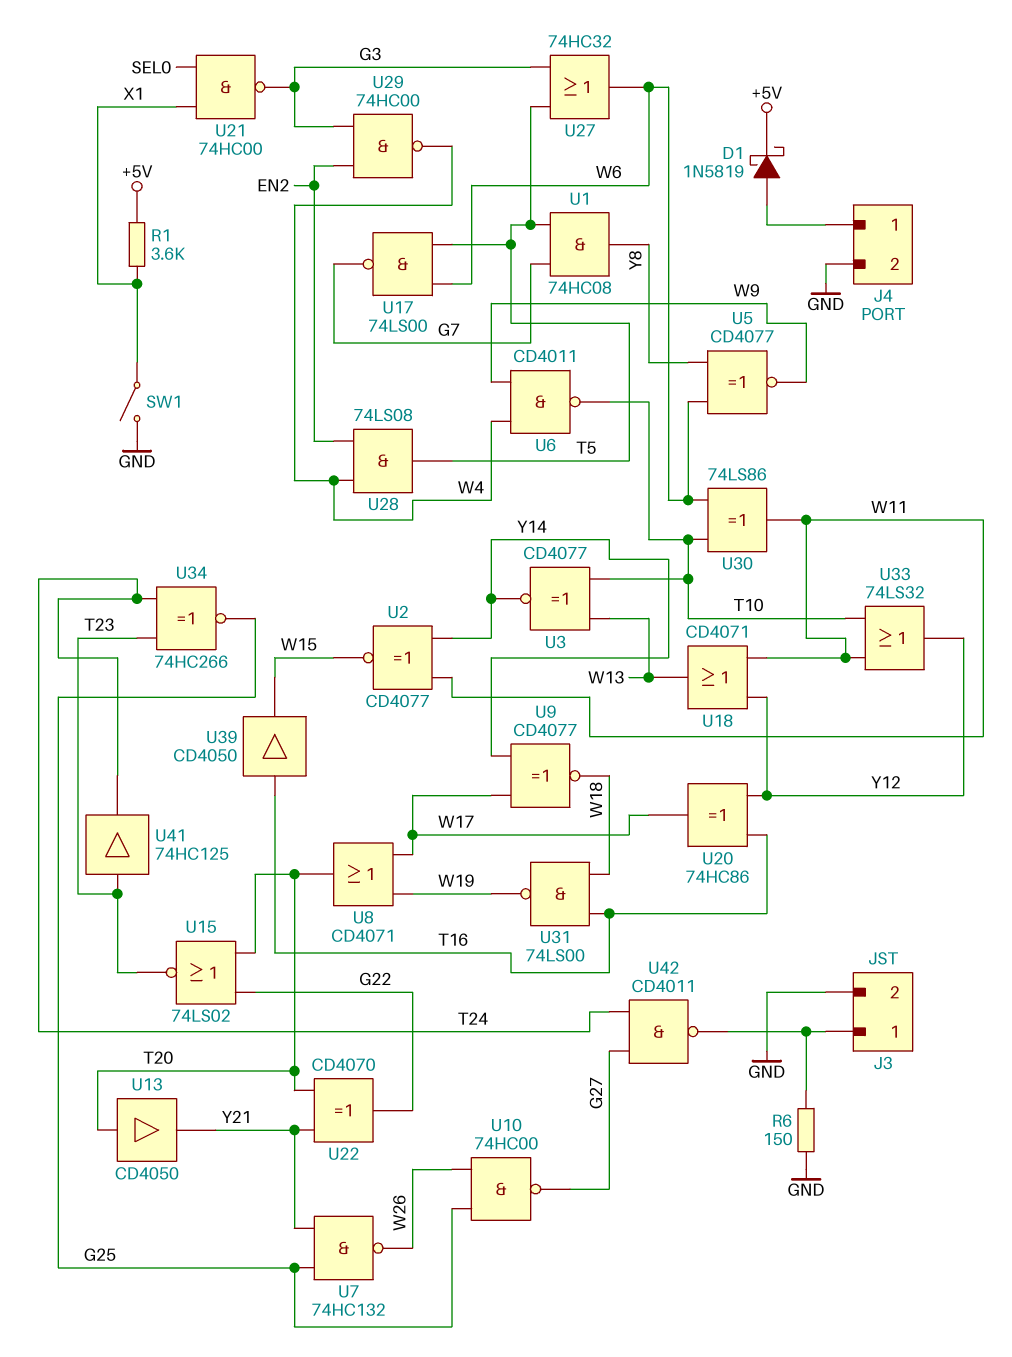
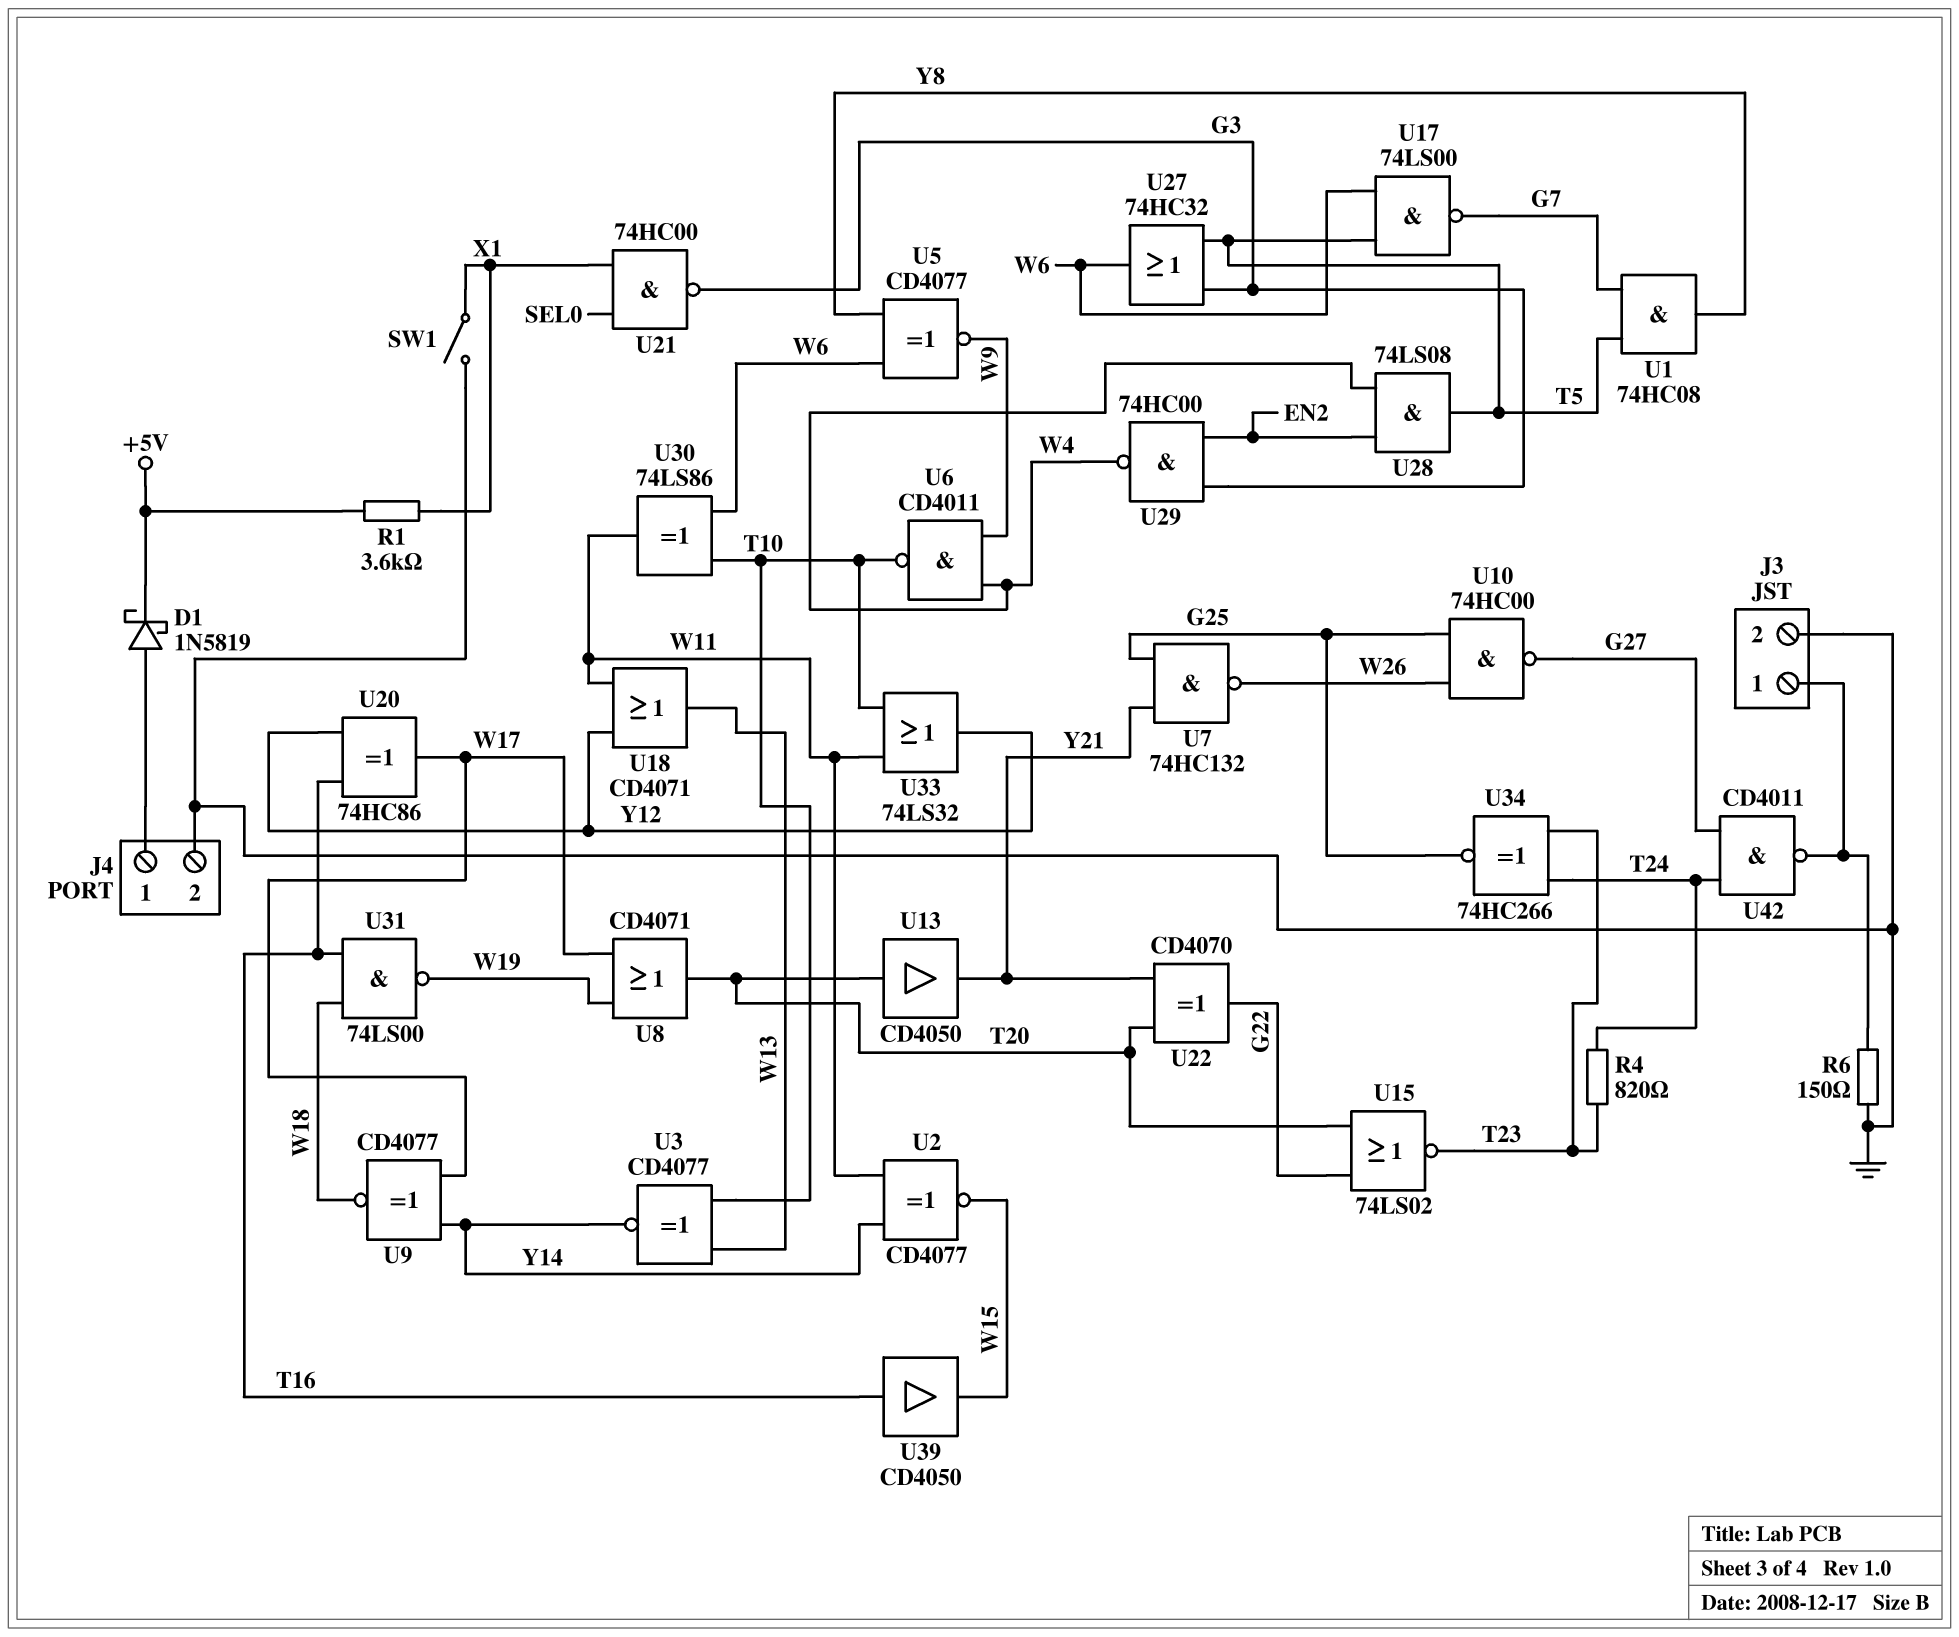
R4: none -> 820 (T23, T24)
U41: buffer 74HC125 (in T23, out T24) -> none

